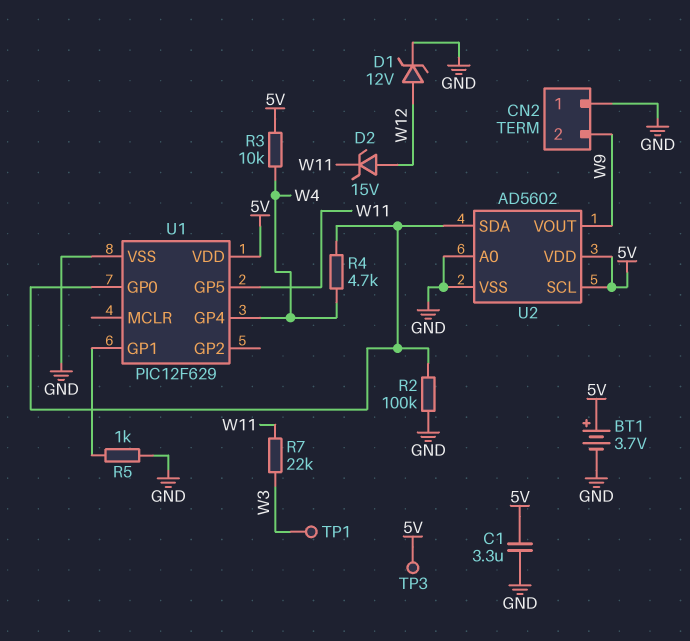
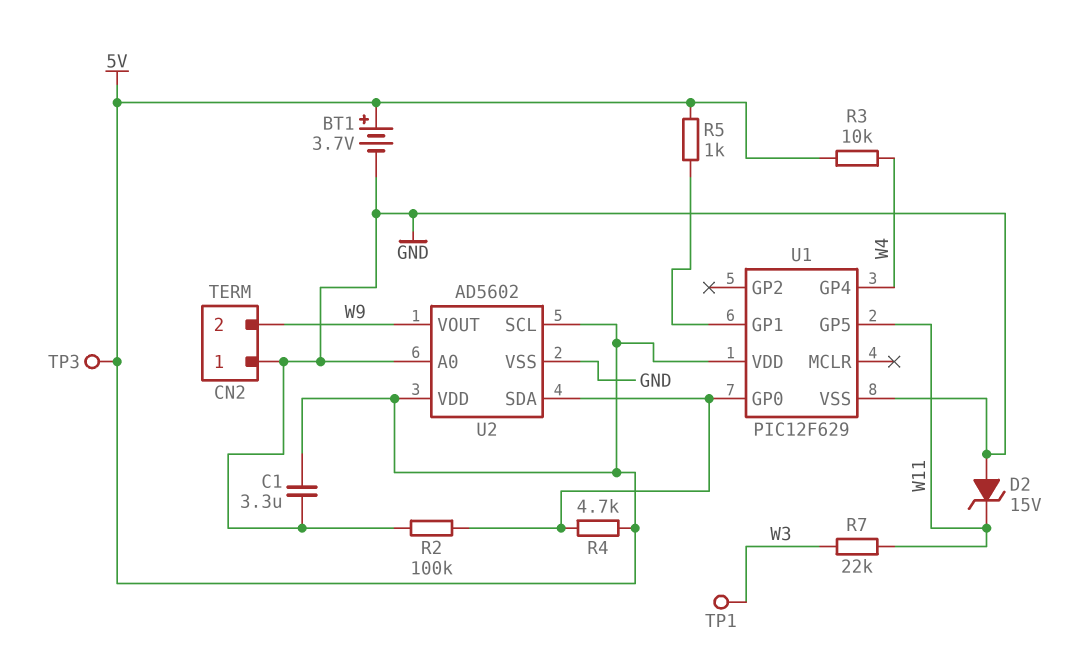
D1: zener 12V (A W12, K GND) -> none
D2: zener 15V (A W12, K W11) -> zener 15V (A GND, K W11)
R4: 4.7k (U1/GP0, W4) -> 4.7k (5V, U1/GP0)
R5: 1k (GND, U1/GP1) -> 1k (5V, U1/GP1)

